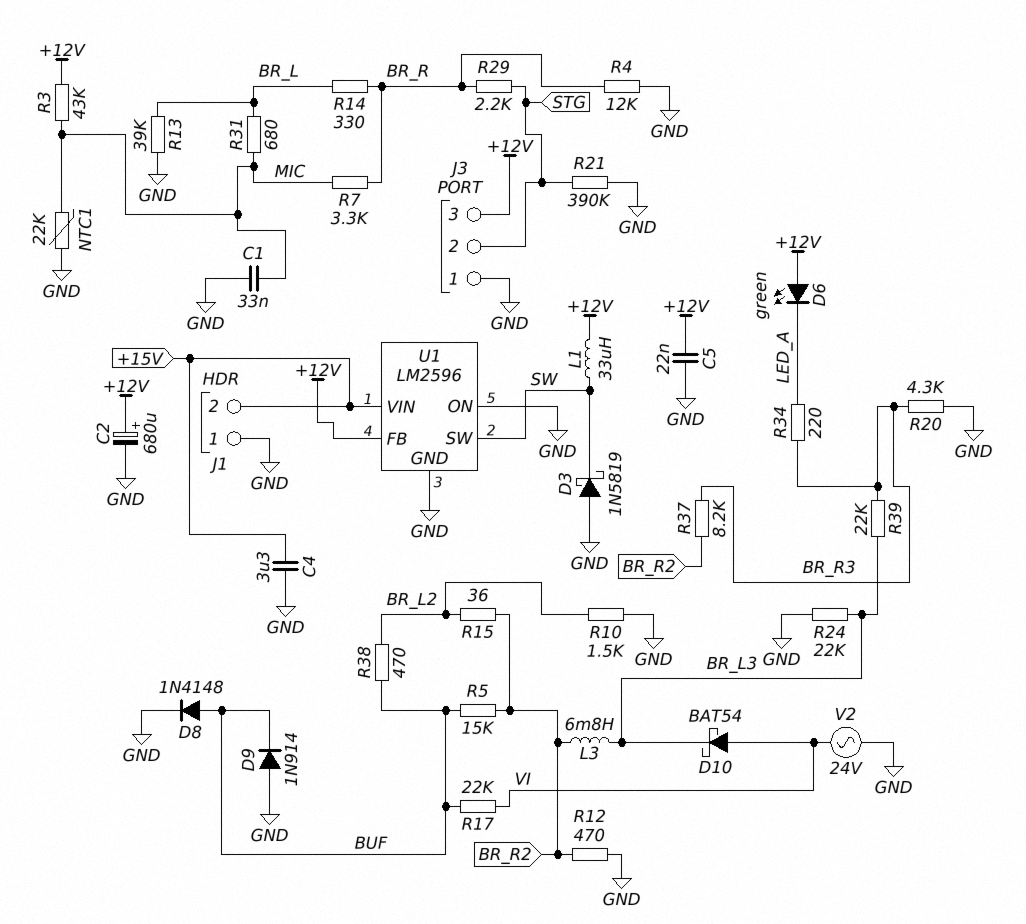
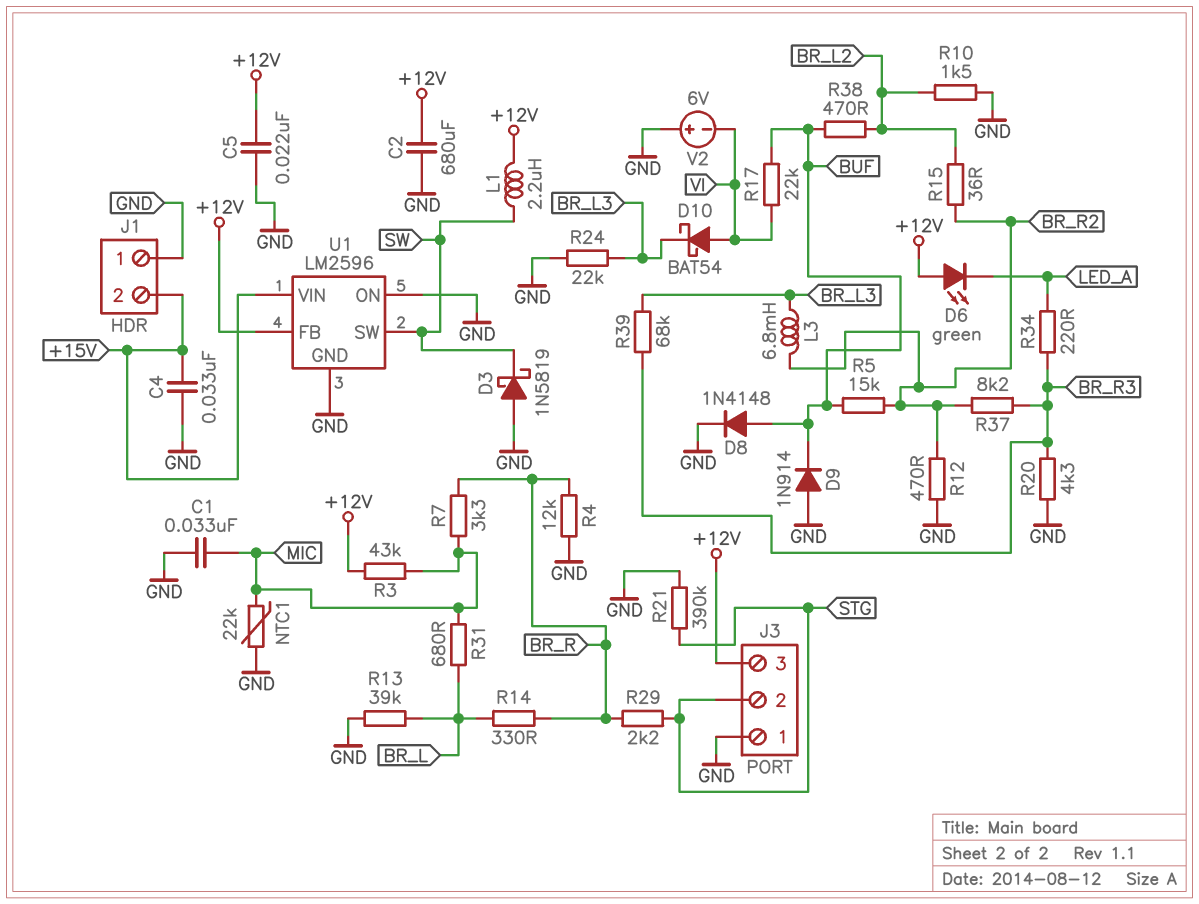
C2: 680uF (plus +12V, minus GND) -> 680uF (+12V, GND)
C4: 3.3uF (+15V, GND) -> 33nF (+15V, GND)
L1: 33uH (+12V, SW) -> 2.2uH (+12V, SW)
R39: 22k (BR_L3, BR_R3) -> 68k (BR_L3, BR_R3)
V2: AC 24V (GND, VI) -> 6V (plus GND, minus VI)

